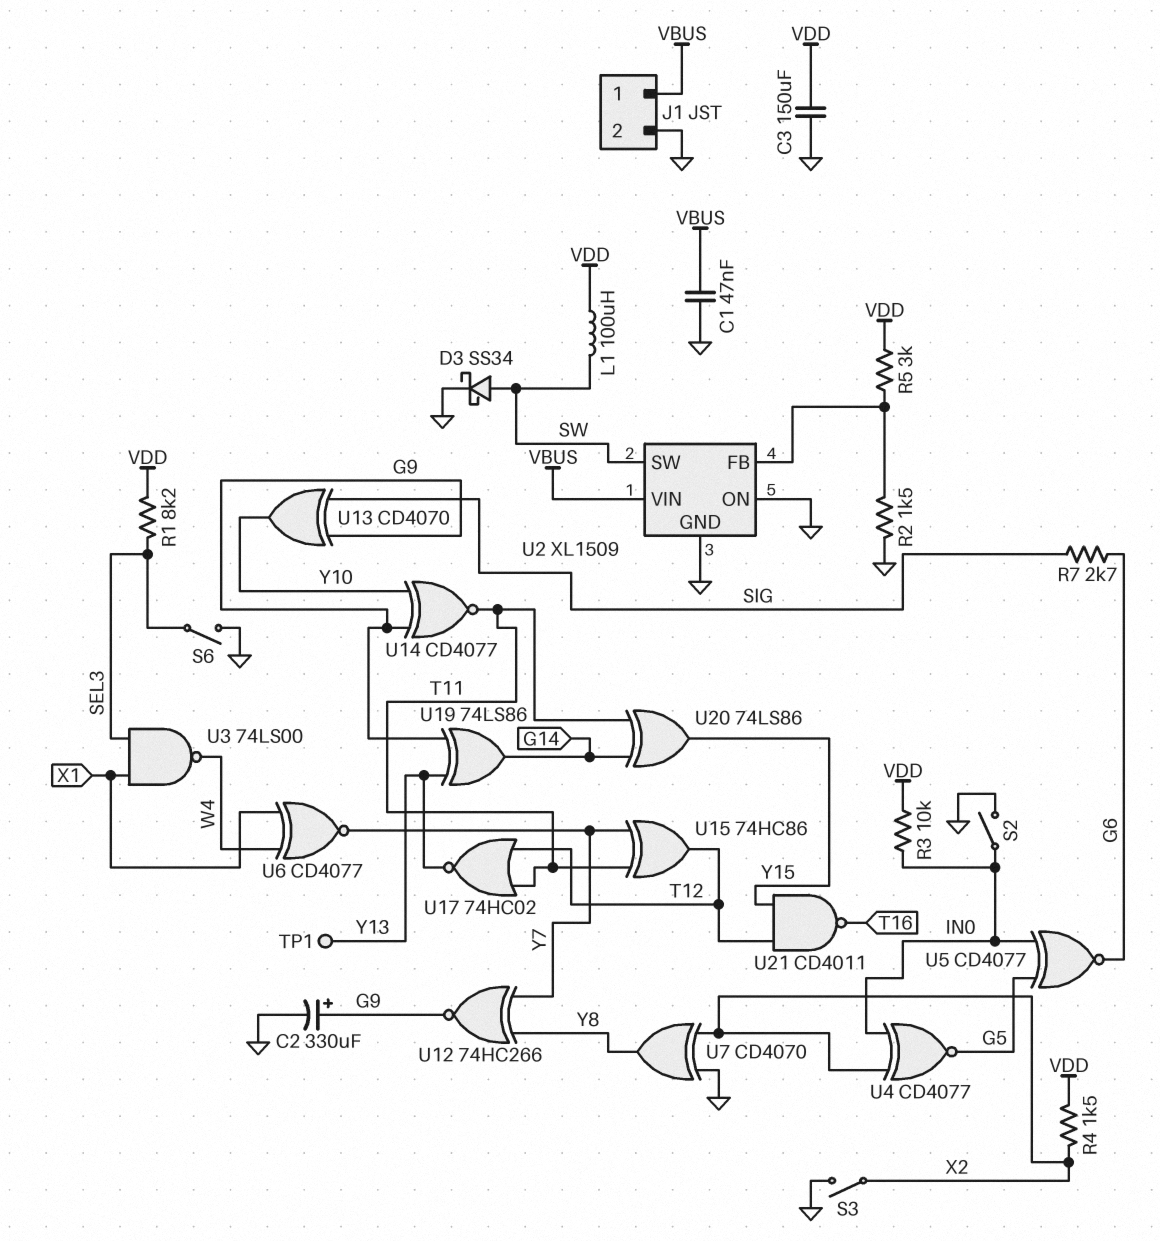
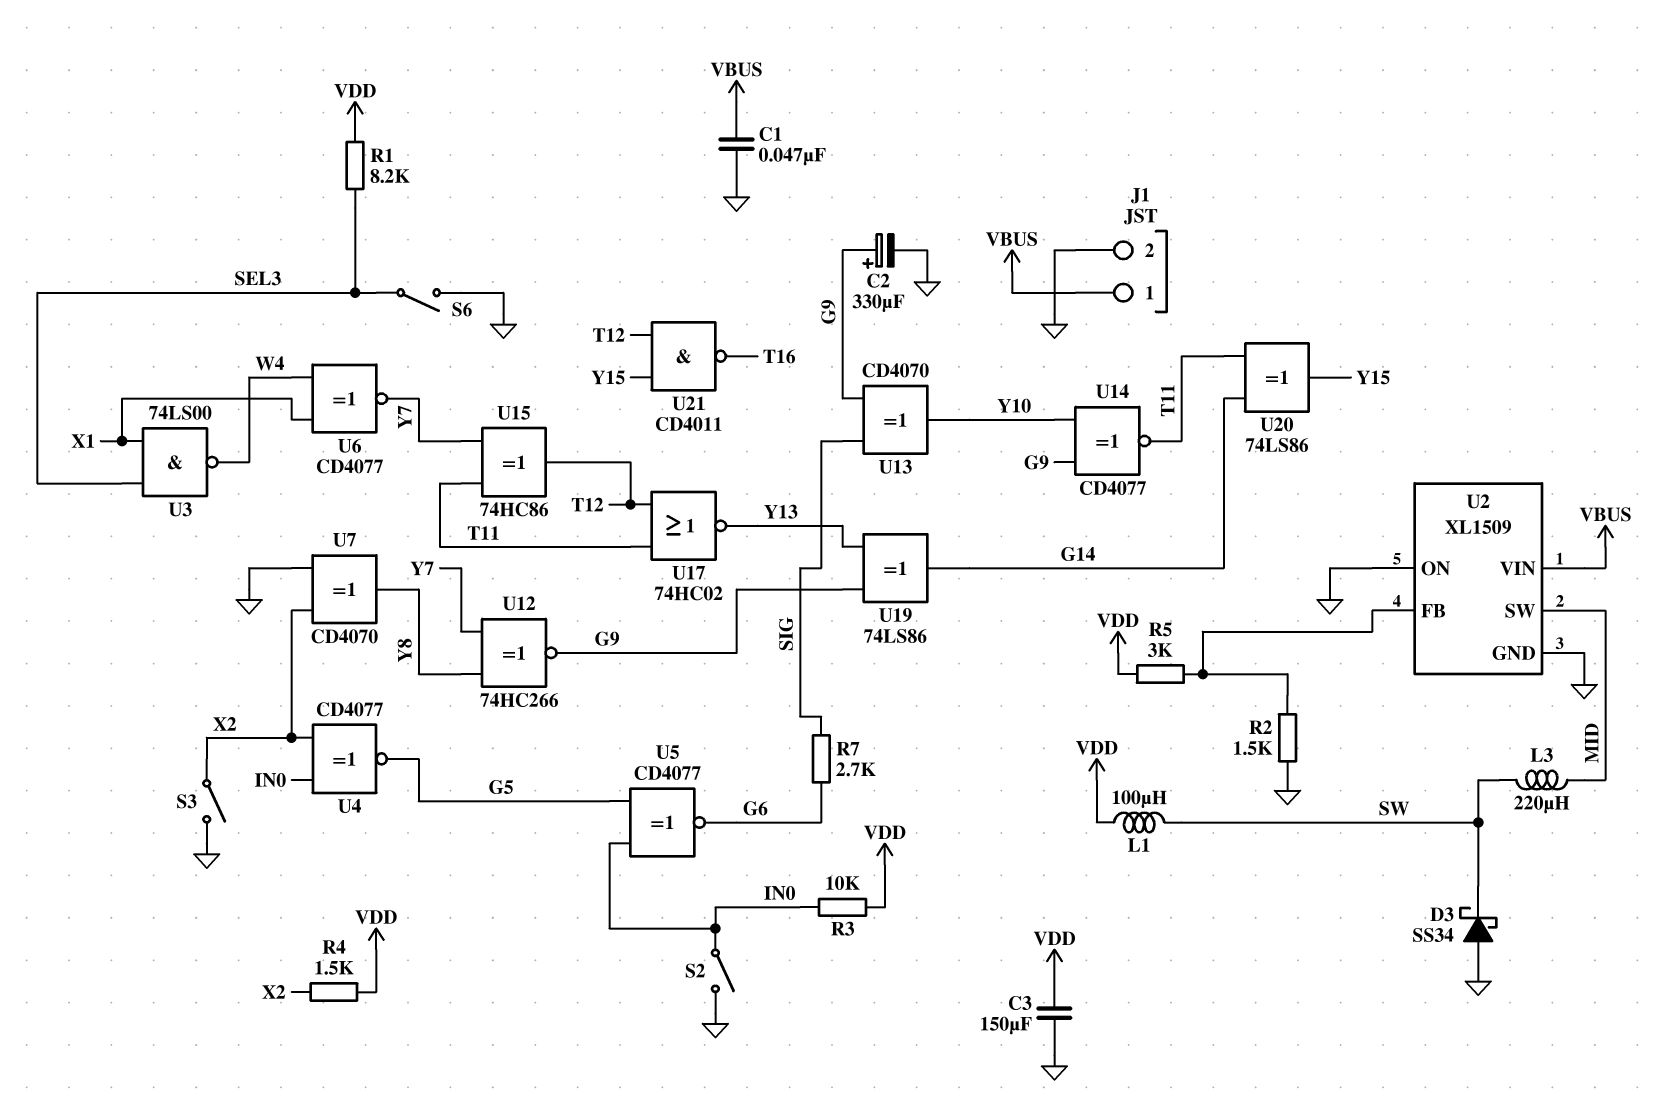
D3: schottky SS34 (A SW, K GND) -> schottky SS34 (A GND, K SW)
L3: none -> 220uH (MID, SW)
TP1: test point (Y13) -> none
U2 pin SW: SW -> MID

